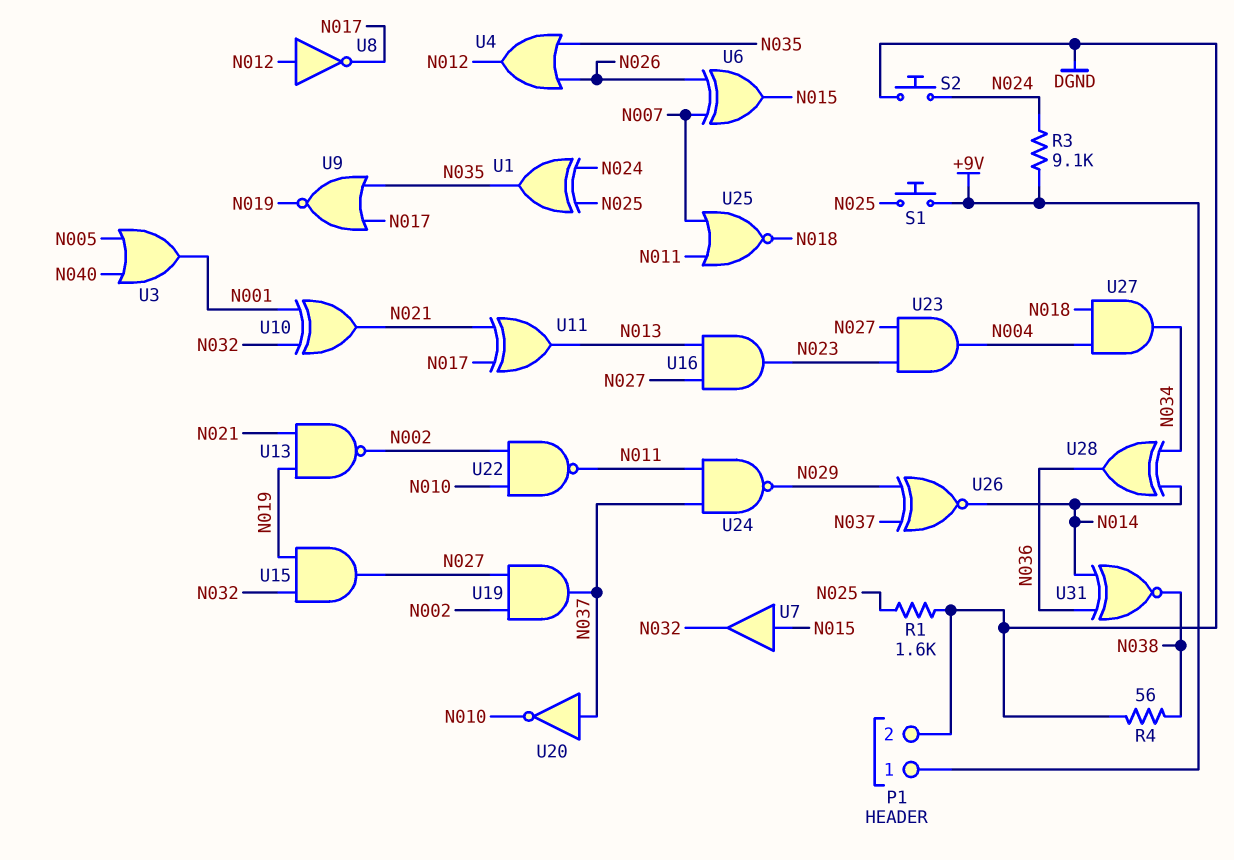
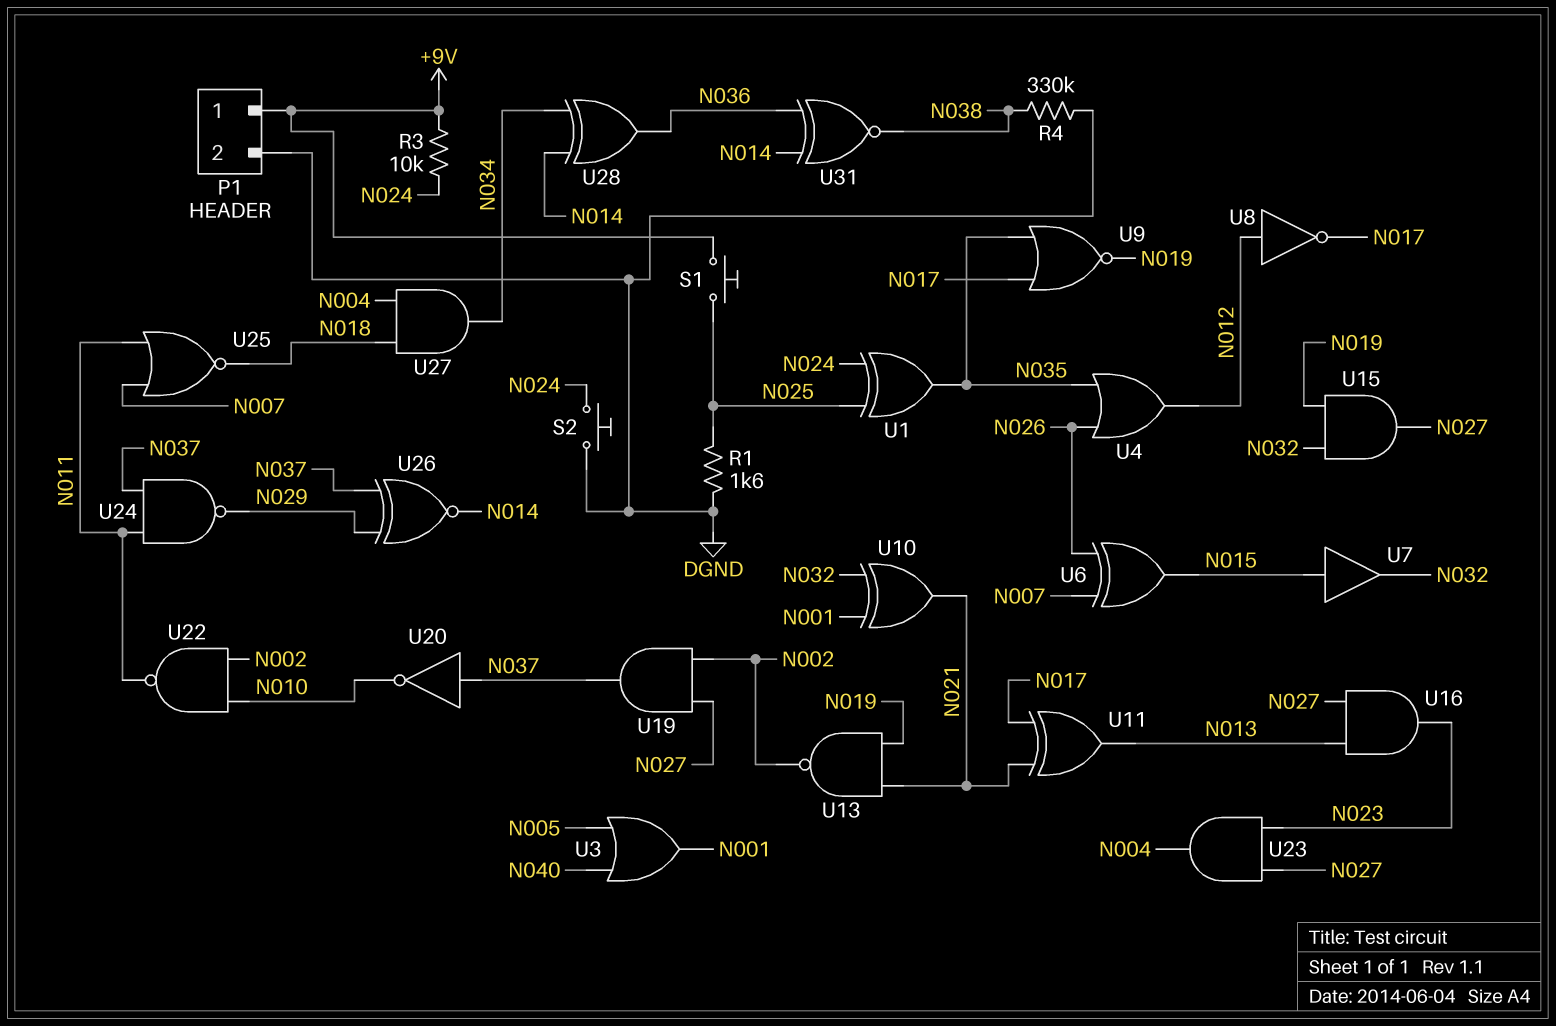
R3: 9.1k (+9V, N024) -> 10k (+9V, N024)
R4: 56 (DGND, N038) -> 330k (DGND, N038)

